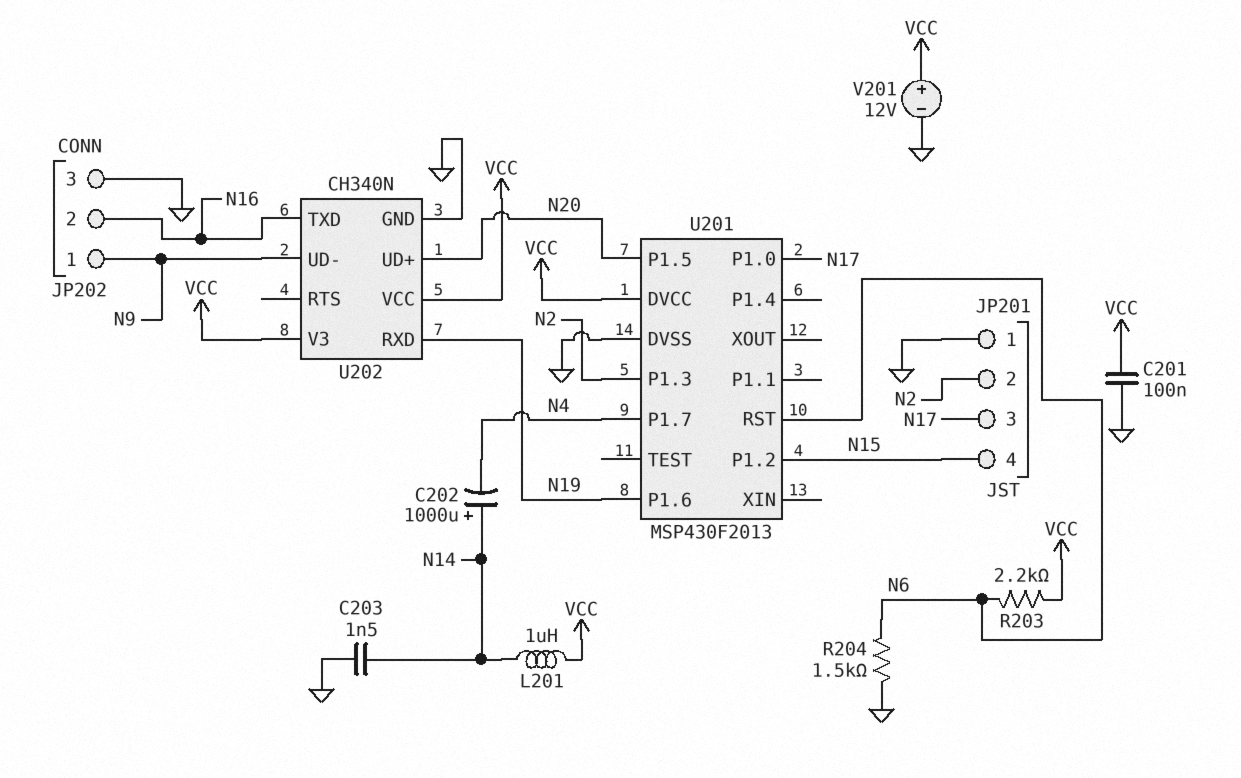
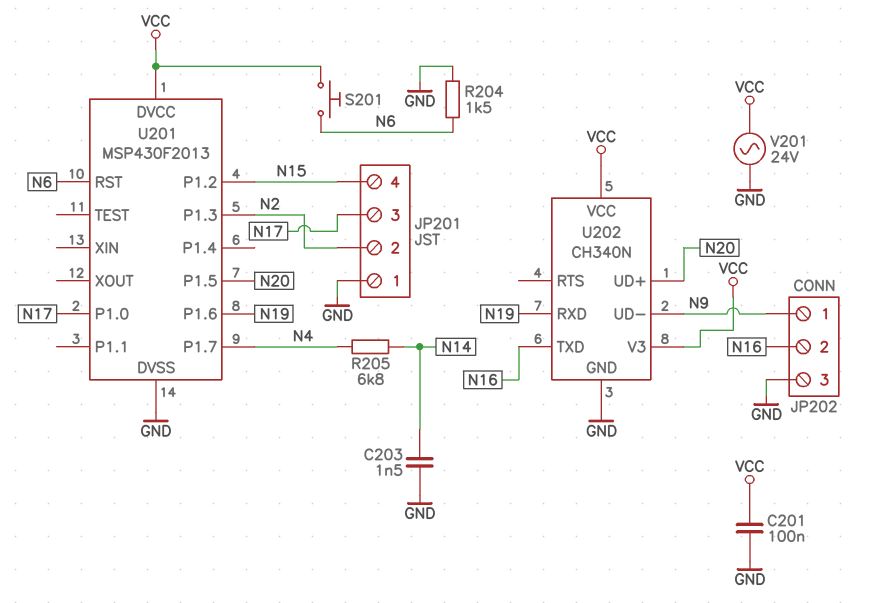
C202: 1000uF (plus N14, minus N4) -> none
L201: 1uH (N14, VCC) -> none
R203: 2.2k (N6, VCC) -> none
R205: none -> 6.8k (N4, N14)
S201: none -> button (N6, VCC)
V201: 12V (plus VCC, minus GND) -> AC 24V (GND, VCC)

